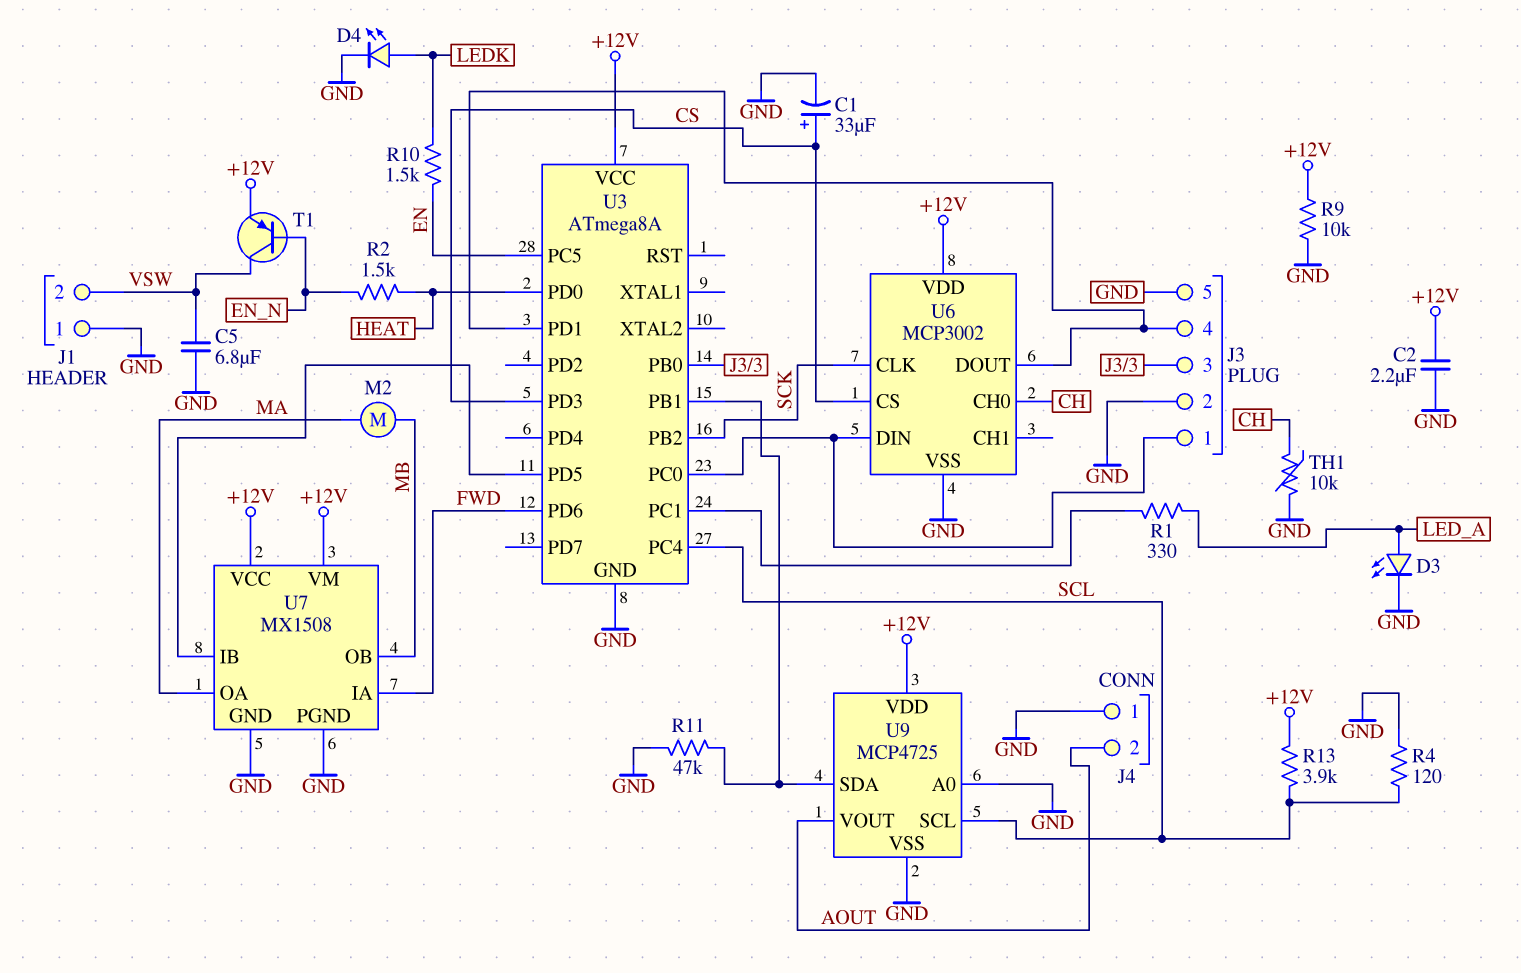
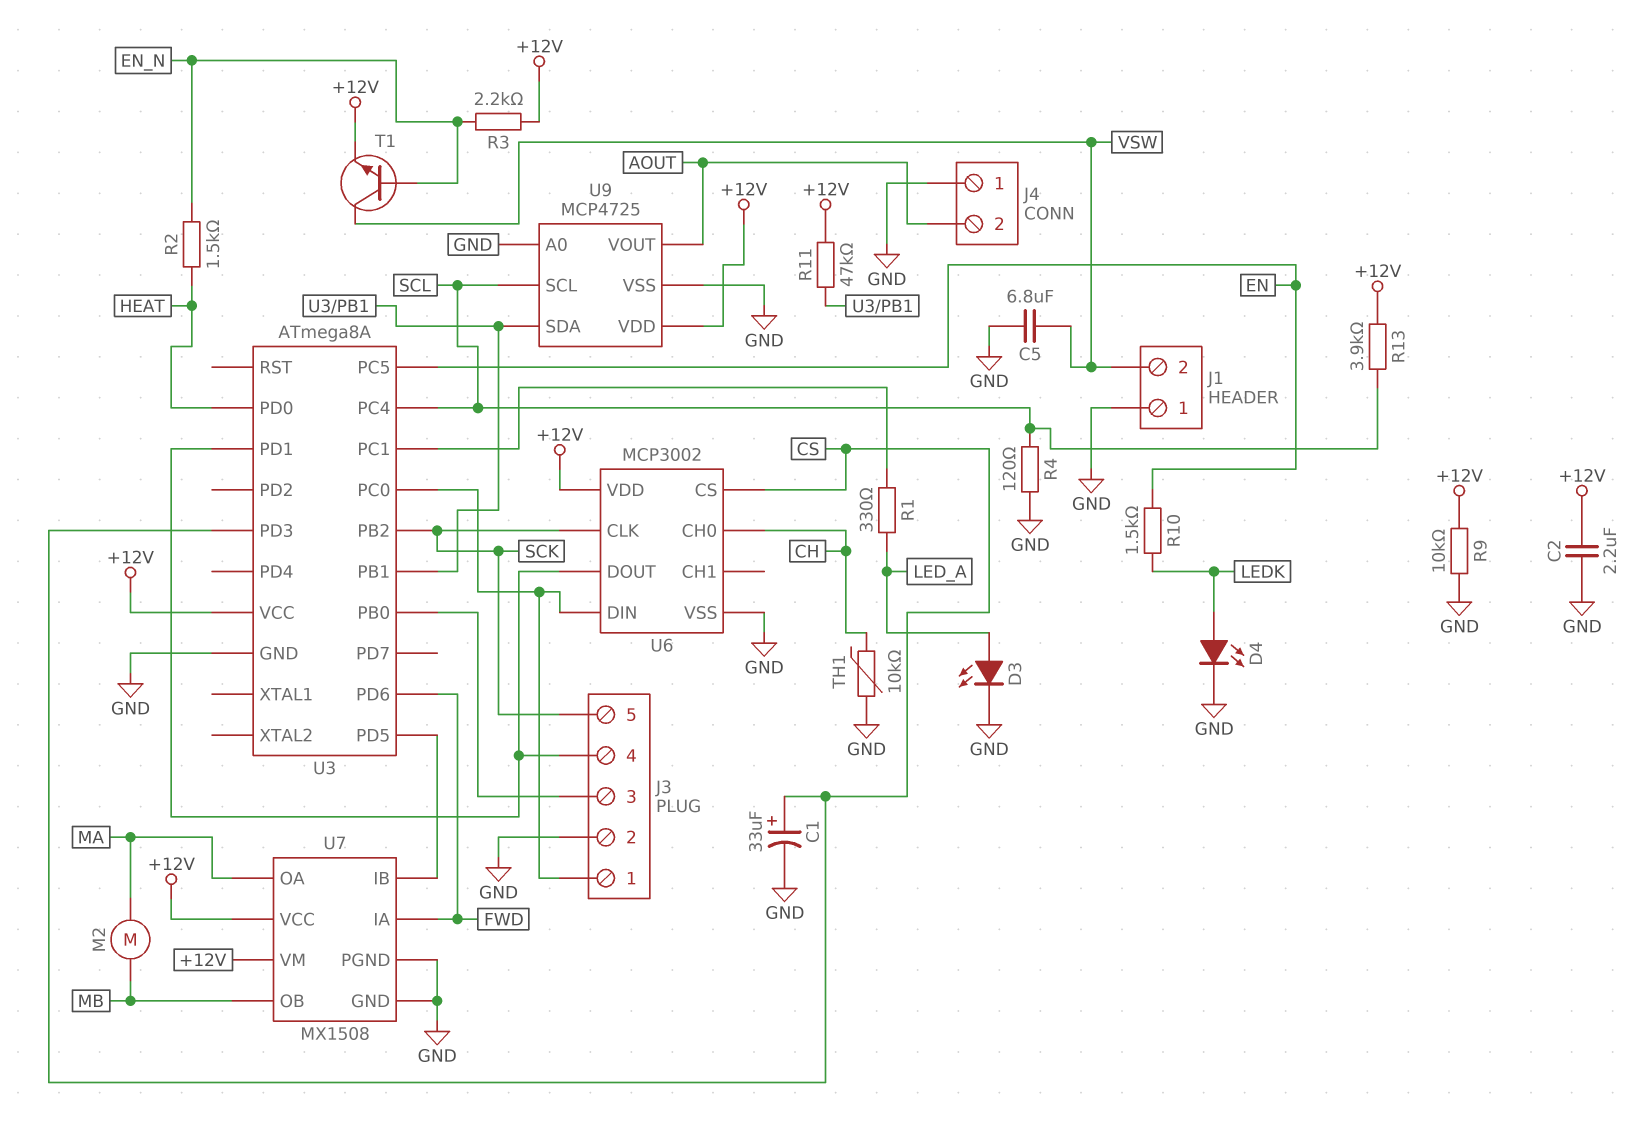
J3 pin 5: GND -> SCK
R3: none -> 2.2k (+12V, EN_N)
R11: 47k (GND, U3/PB1) -> 47k (+12V, U3/PB1)
T1: PNP (B EN_N, C VSW, E +12V) -> NPN (B EN_N, C VSW, E +12V)

